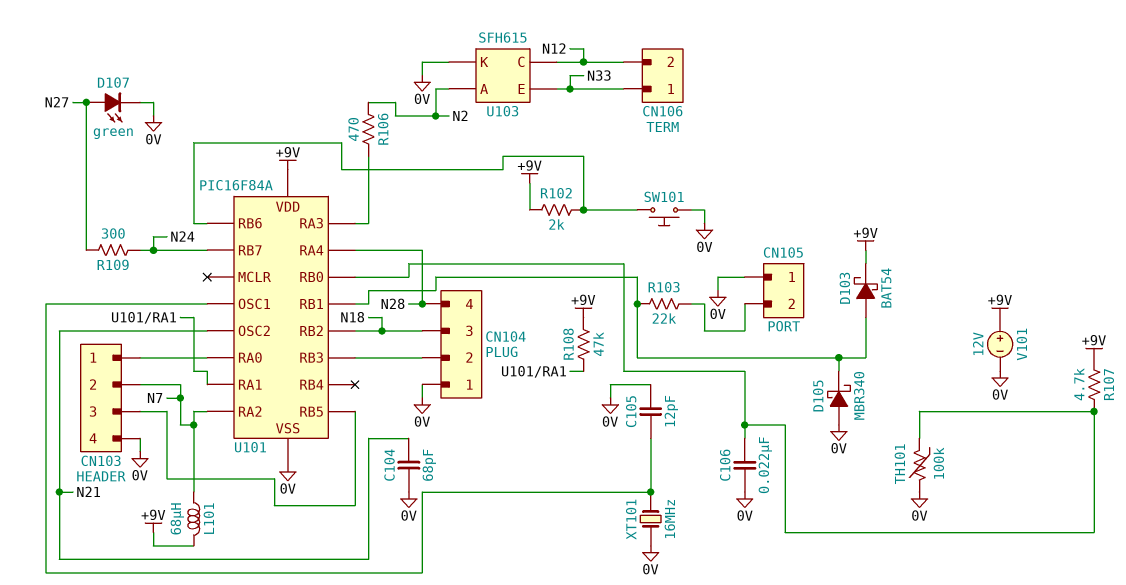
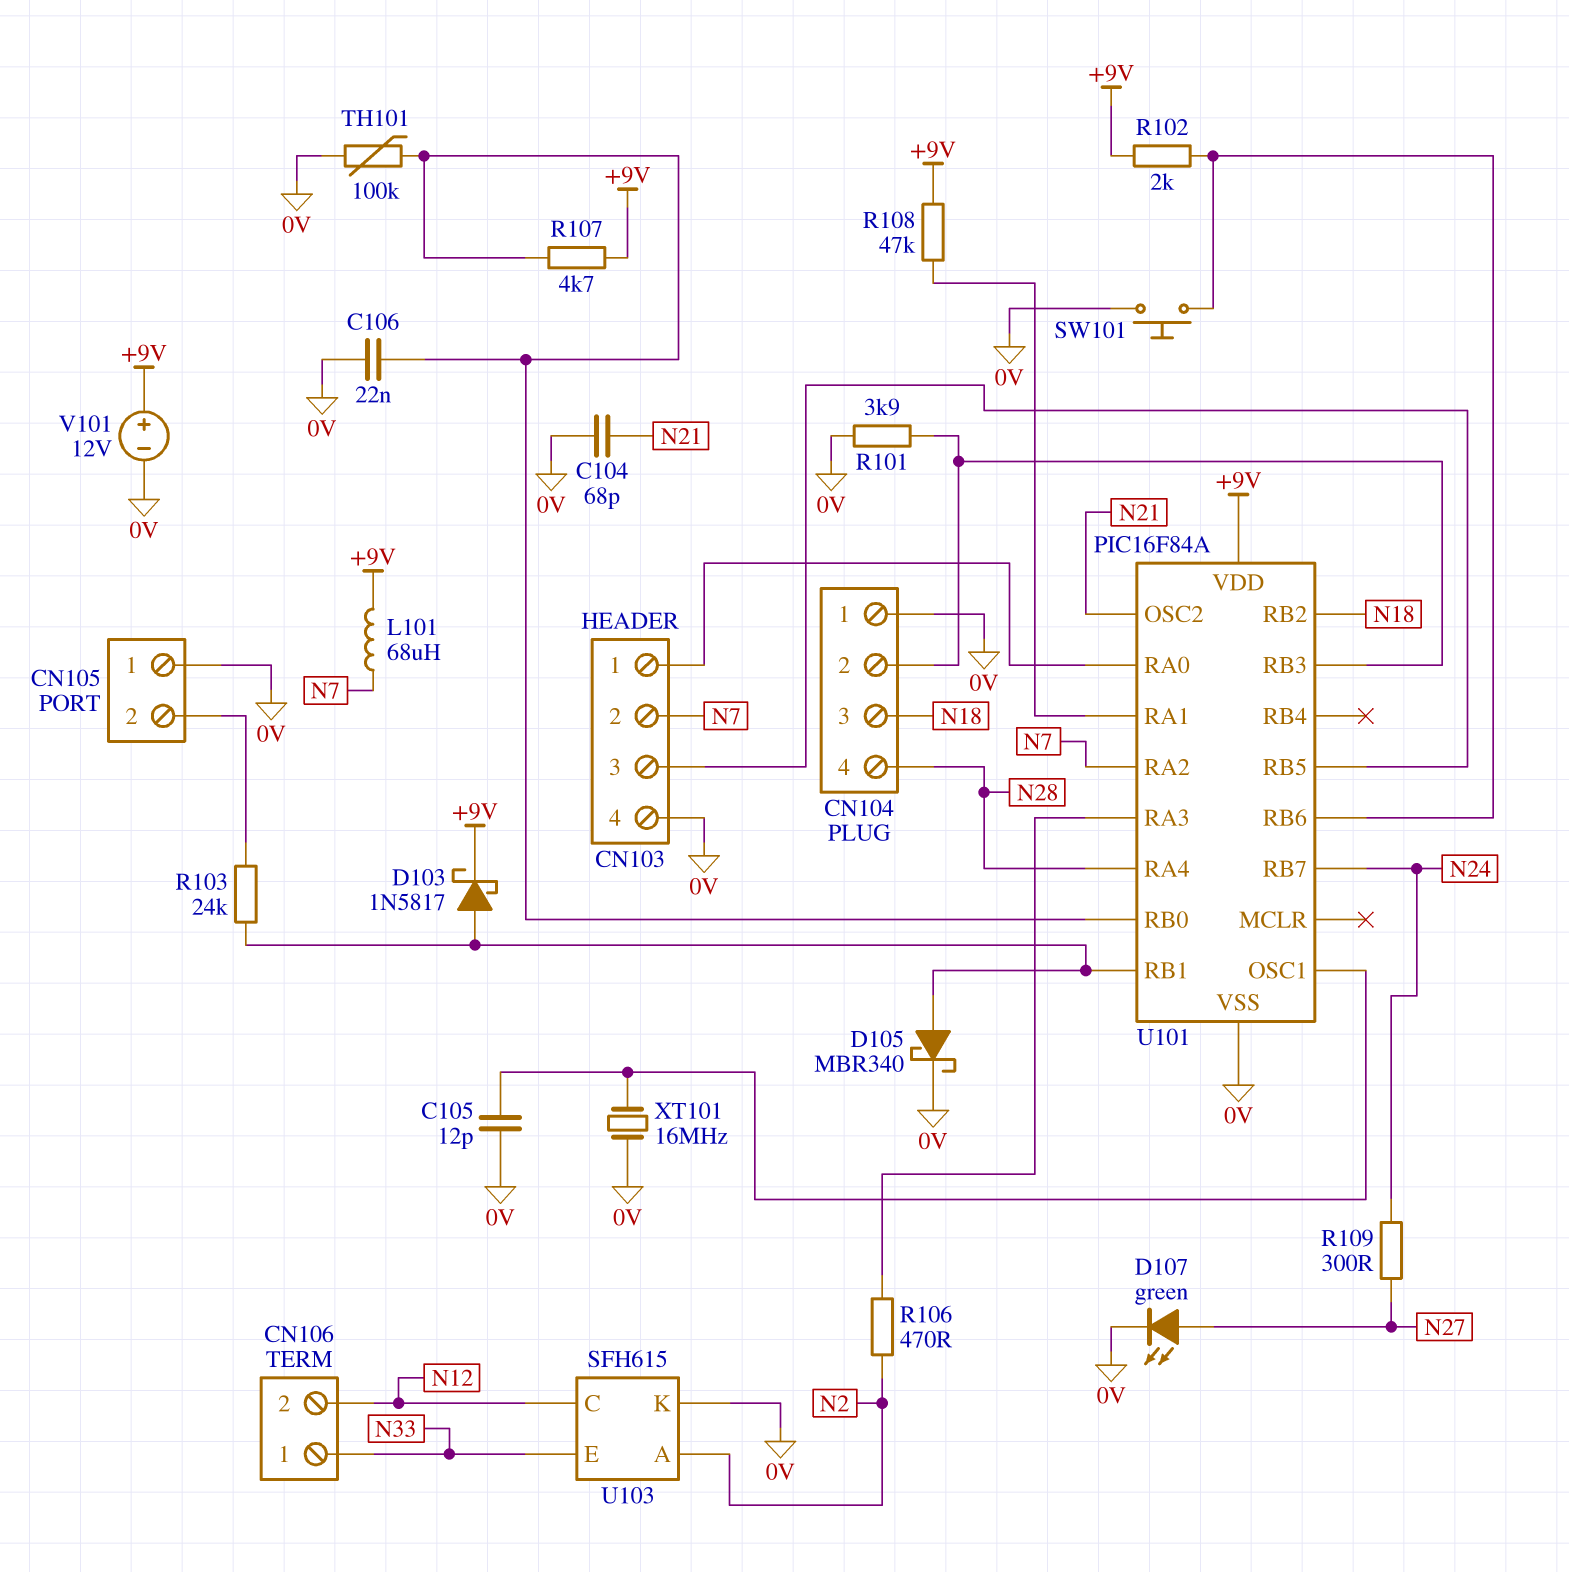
D103: schottky BAT54 (A U101/RB1, K +9V) -> schottky 1N5817 (A U101/RB1, K +9V)
D105: schottky MBR340 (A 0V, K U101/RB1) -> schottky MBR340 (A U101/RB1, K 0V)
R101: none -> 3.9k (0V, CN104/2)
R103: 22k (CN105/2, U101/RB1) -> 24k (CN105/2, U101/RB1)

